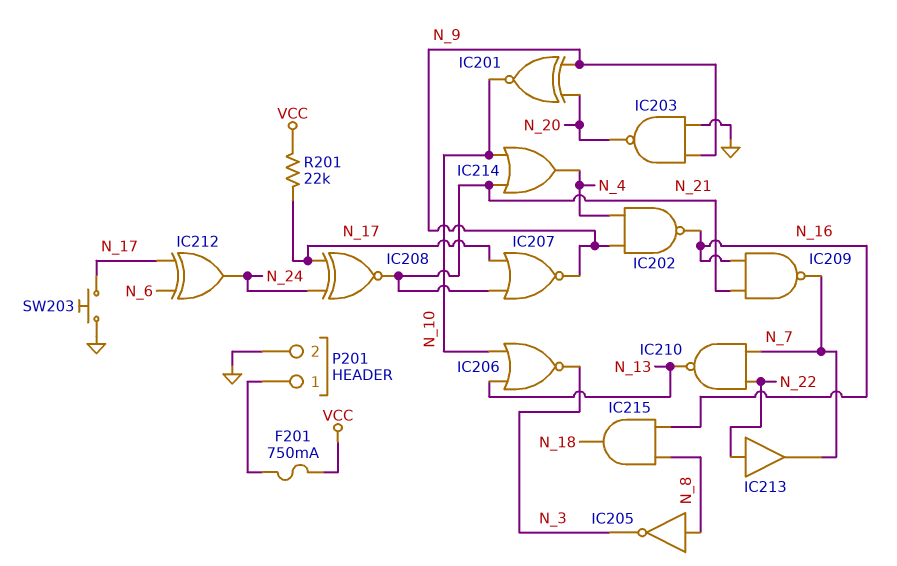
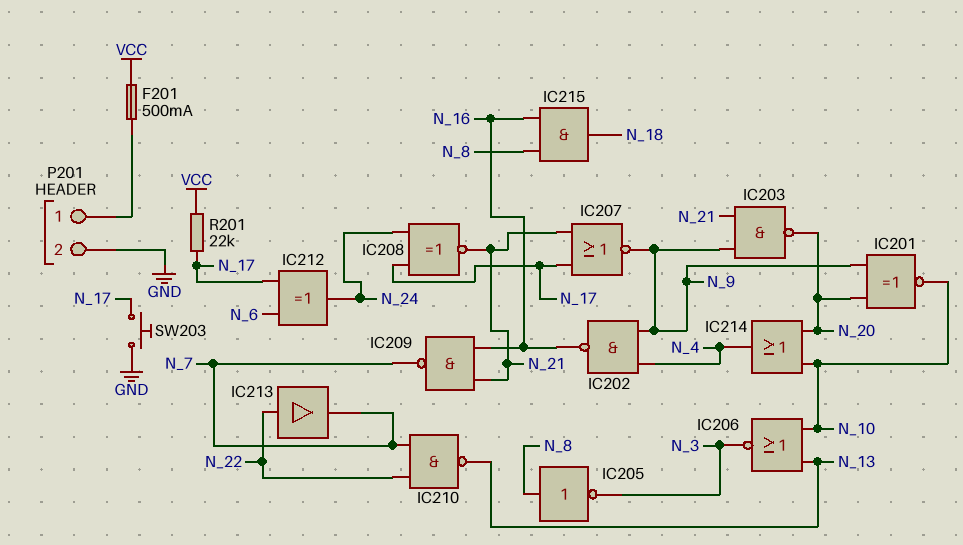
F201: 750mA (P201/1, VCC) -> 500mA (P201/1, VCC)
IC203: NAND (in GND, in N_9, out N_20) -> NAND (in N_9, in N_21, out N_20)
IC214: OR (in N_10, in N_21, out N_4) -> OR (in N_10, in N_20, out N_4)

